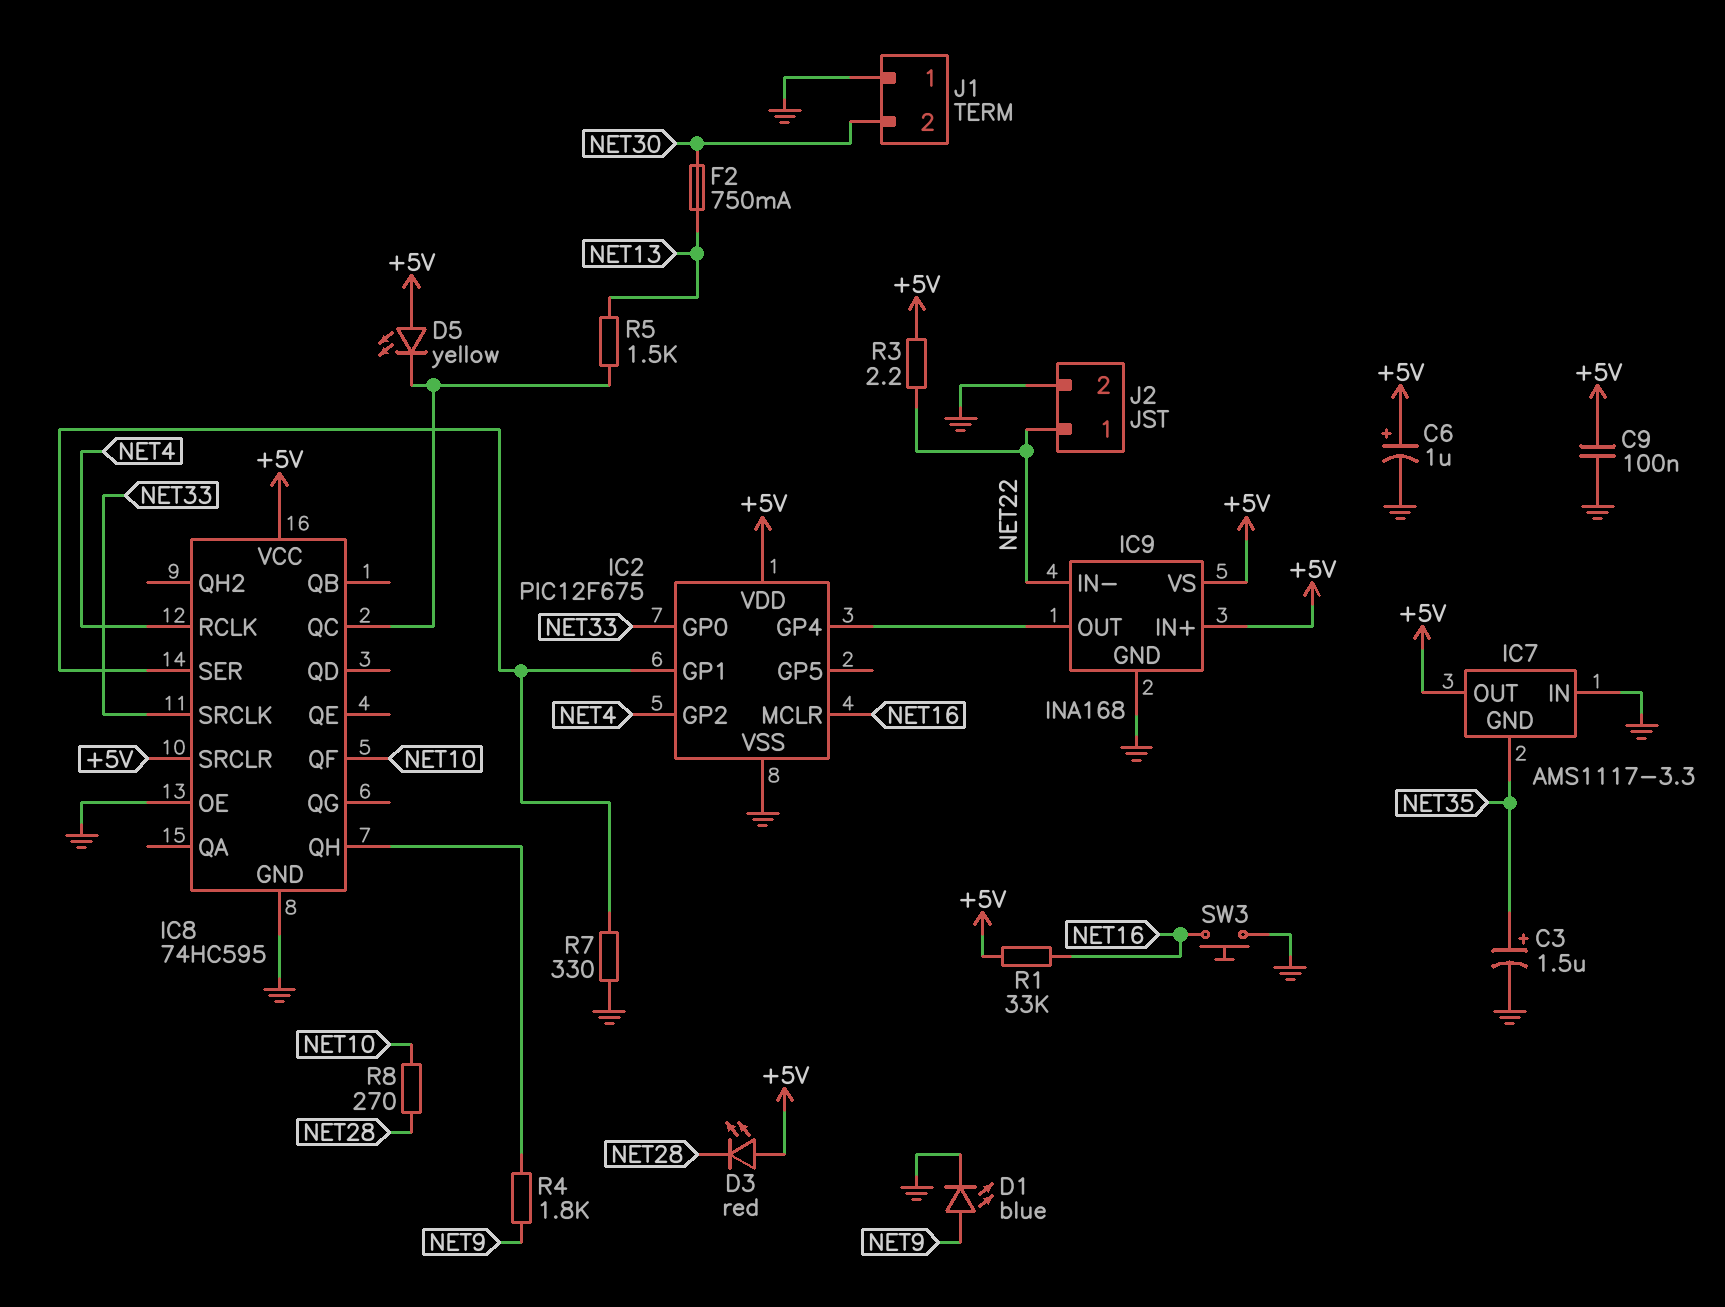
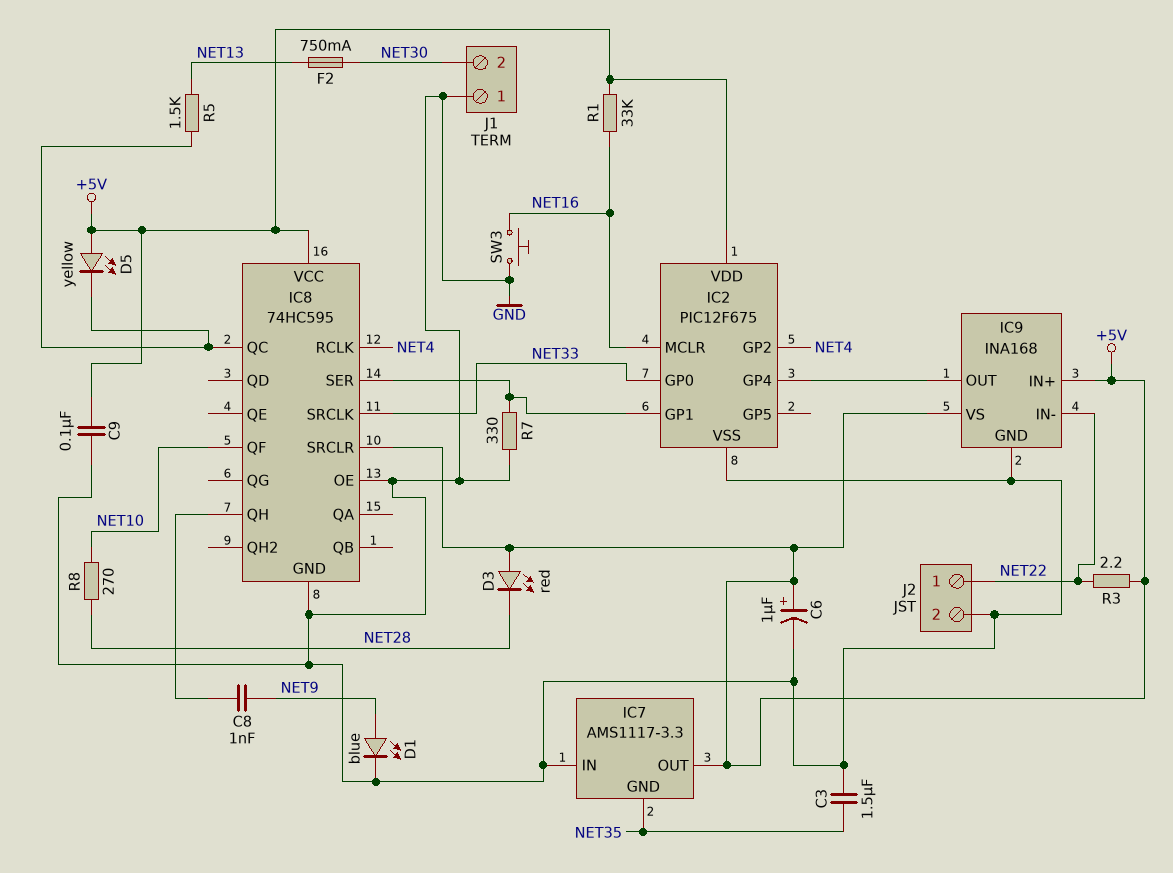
C3: 1.5uF (plus NET35, minus GND) -> 1.5uF (GND, NET35)
C8: none -> 1nF (IC8/QH, NET9)
R4: 1.8k (IC8/QH, NET9) -> none

